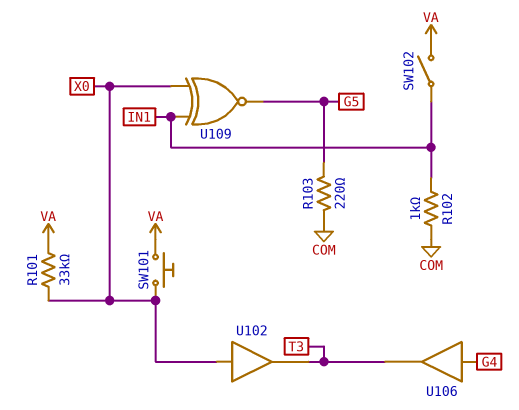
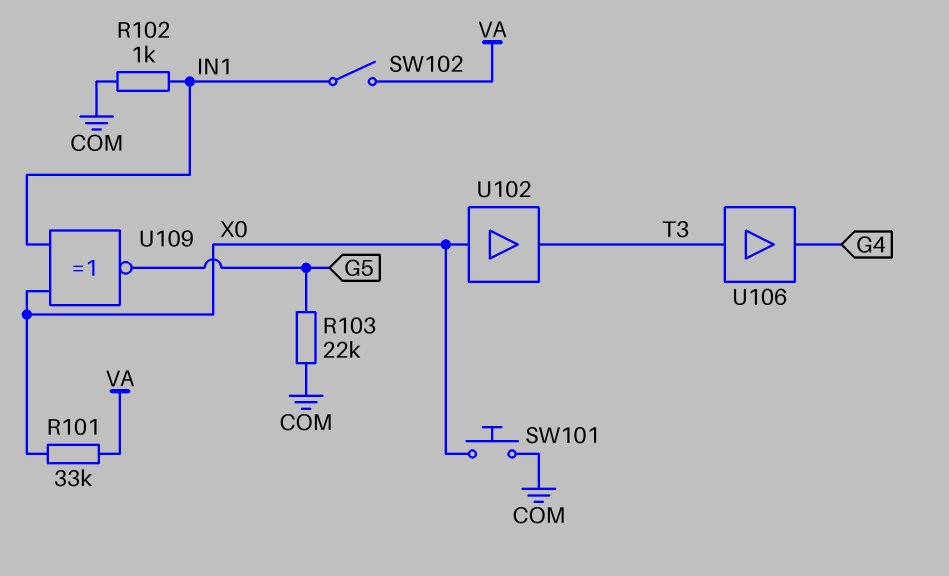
R103: 220 (COM, G5) -> 22k (COM, G5)
SW101: button (VA, X0) -> button (COM, X0)
U106: buffer (in G4, out T3) -> buffer (in T3, out G4)

